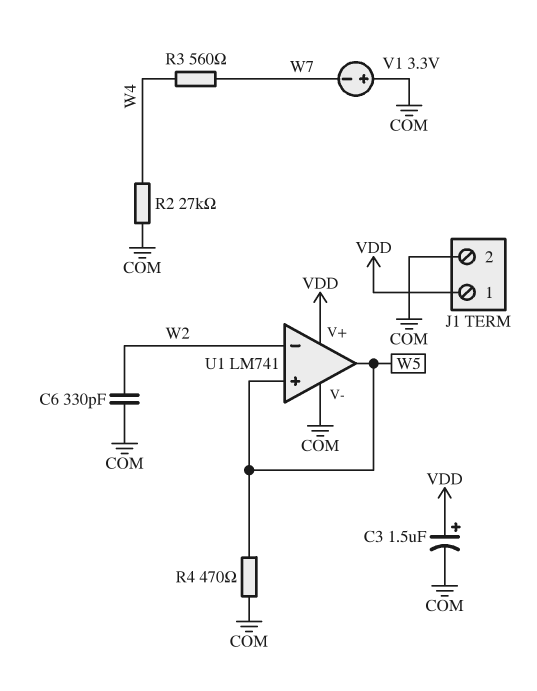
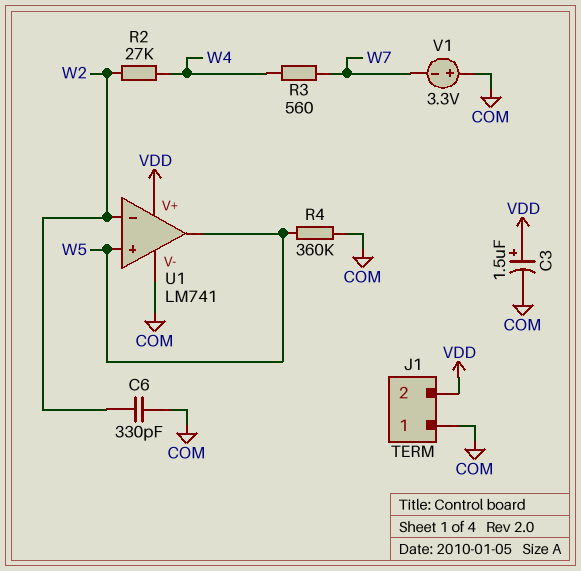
J1 pin 1: VDD -> COM
J1 pin 2: COM -> VDD
R2: 27k (COM, W4) -> 27k (W2, W4)
R4: 470 (COM, W5) -> 360k (COM, W5)

